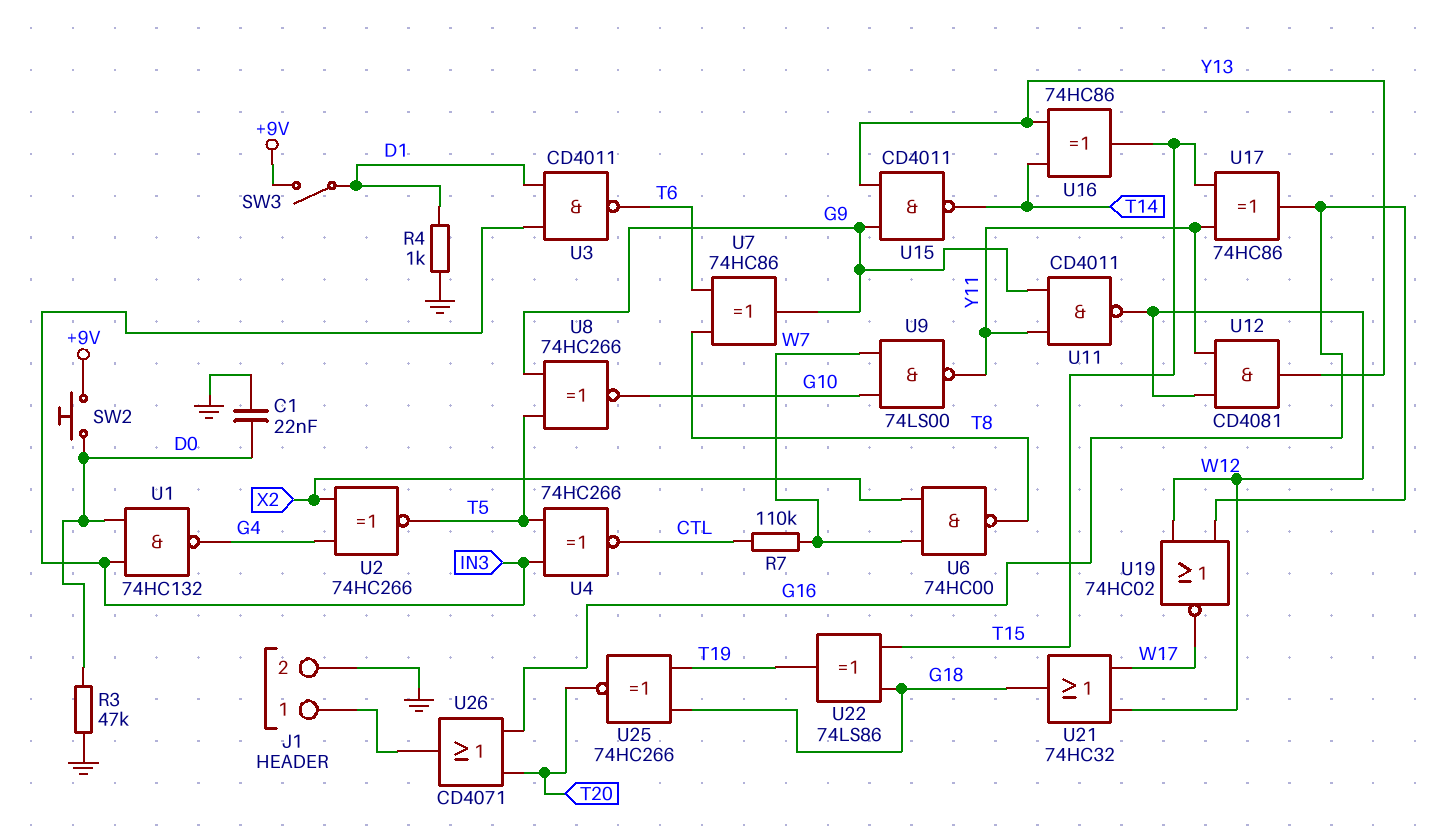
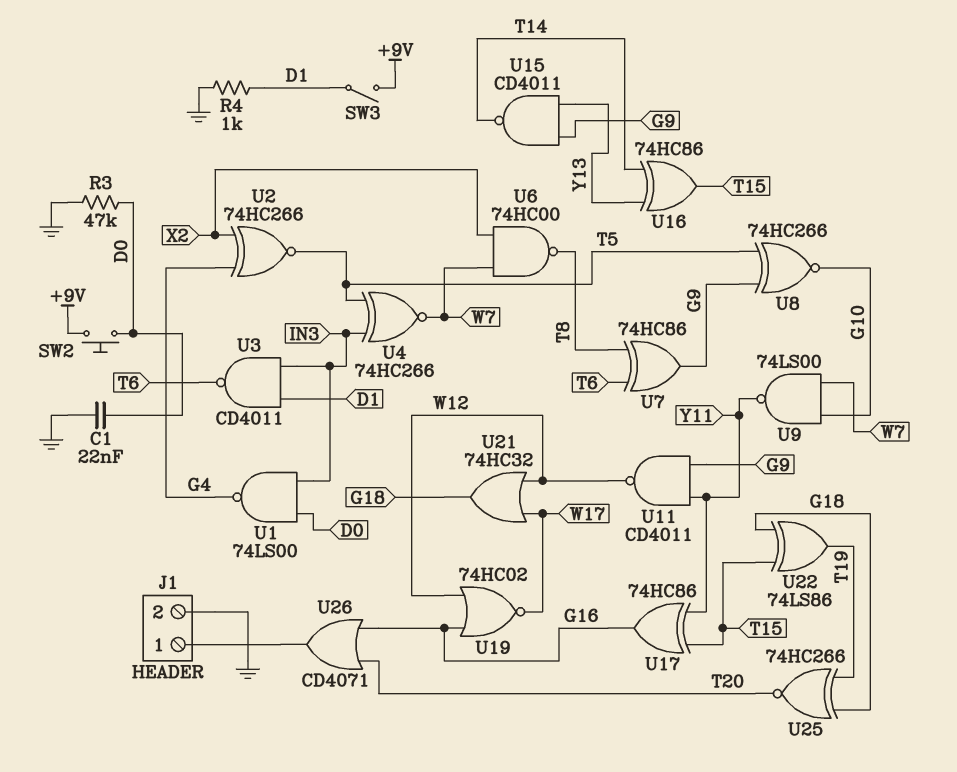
R7: 110k (CTL, W7) -> none
U1: NAND 74HC132 (in D0, in IN3, out G4) -> NAND 74LS00 (in D0, in IN3, out G4)
U4: XNOR 74HC266 (in IN3, in T5, out CTL) -> XNOR 74HC266 (in IN3, in T5, out W7)
U12: AND CD4081 (in W12, in Y11, out Y13) -> none

